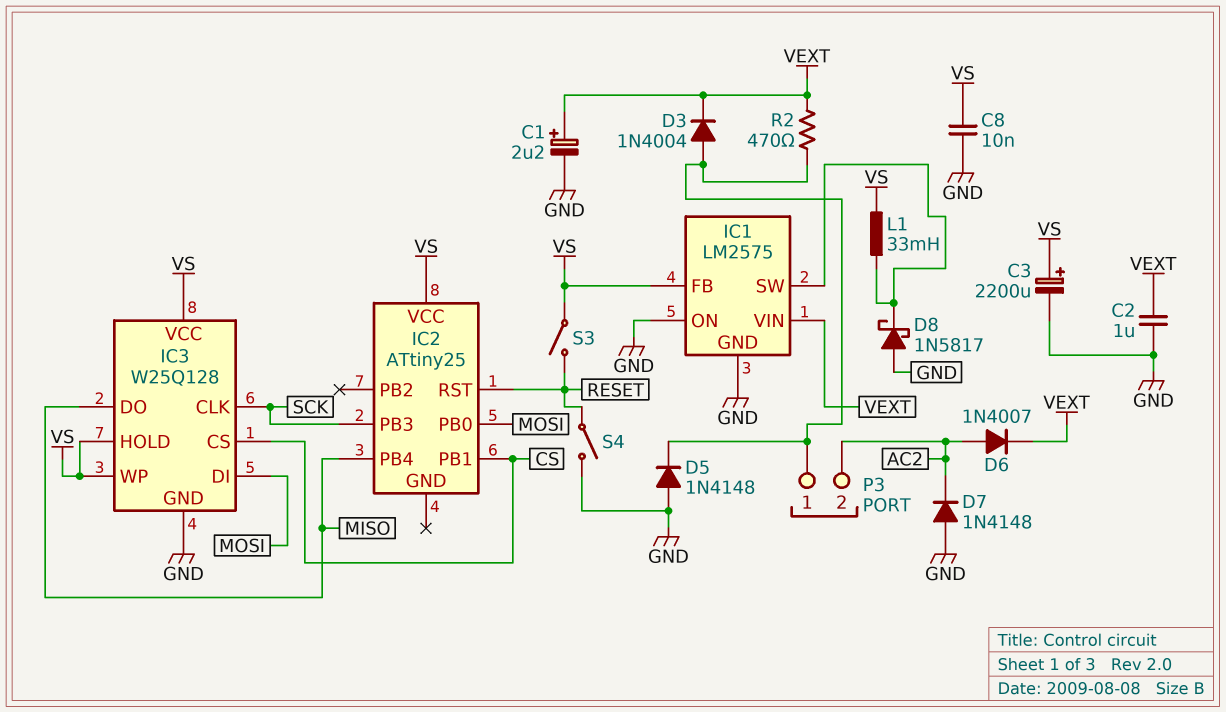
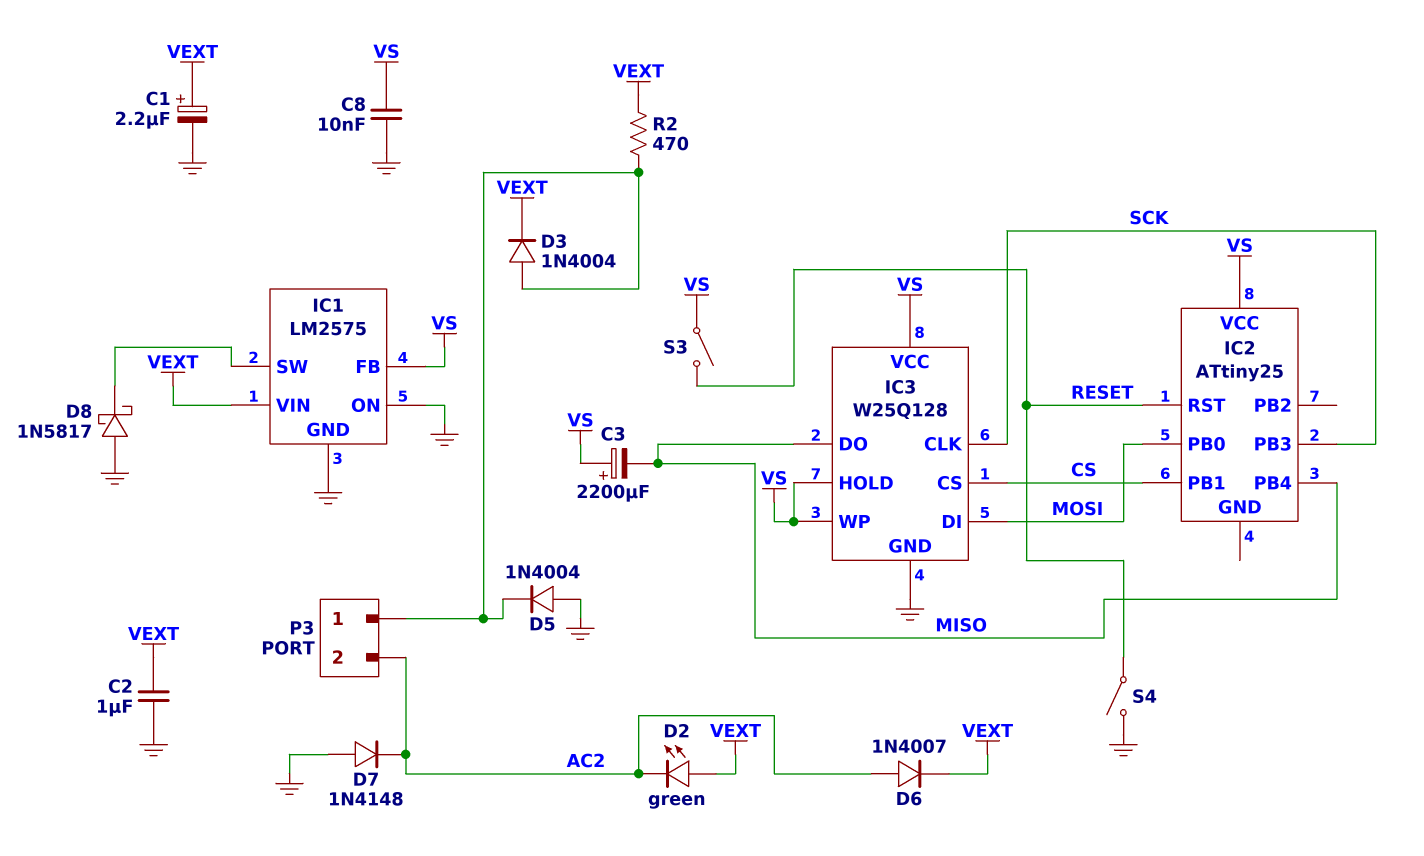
C3: 2200uF (plus VS, minus GND) -> 2200uF (plus VS, minus MISO)
D2: none -> LED green (A VEXT, K AC2)
D5: diode 1N4148 (A GND, K P3/1) -> diode 1N4004 (A GND, K P3/1)
L1: 33mH (IC1/SW, VS) -> none

